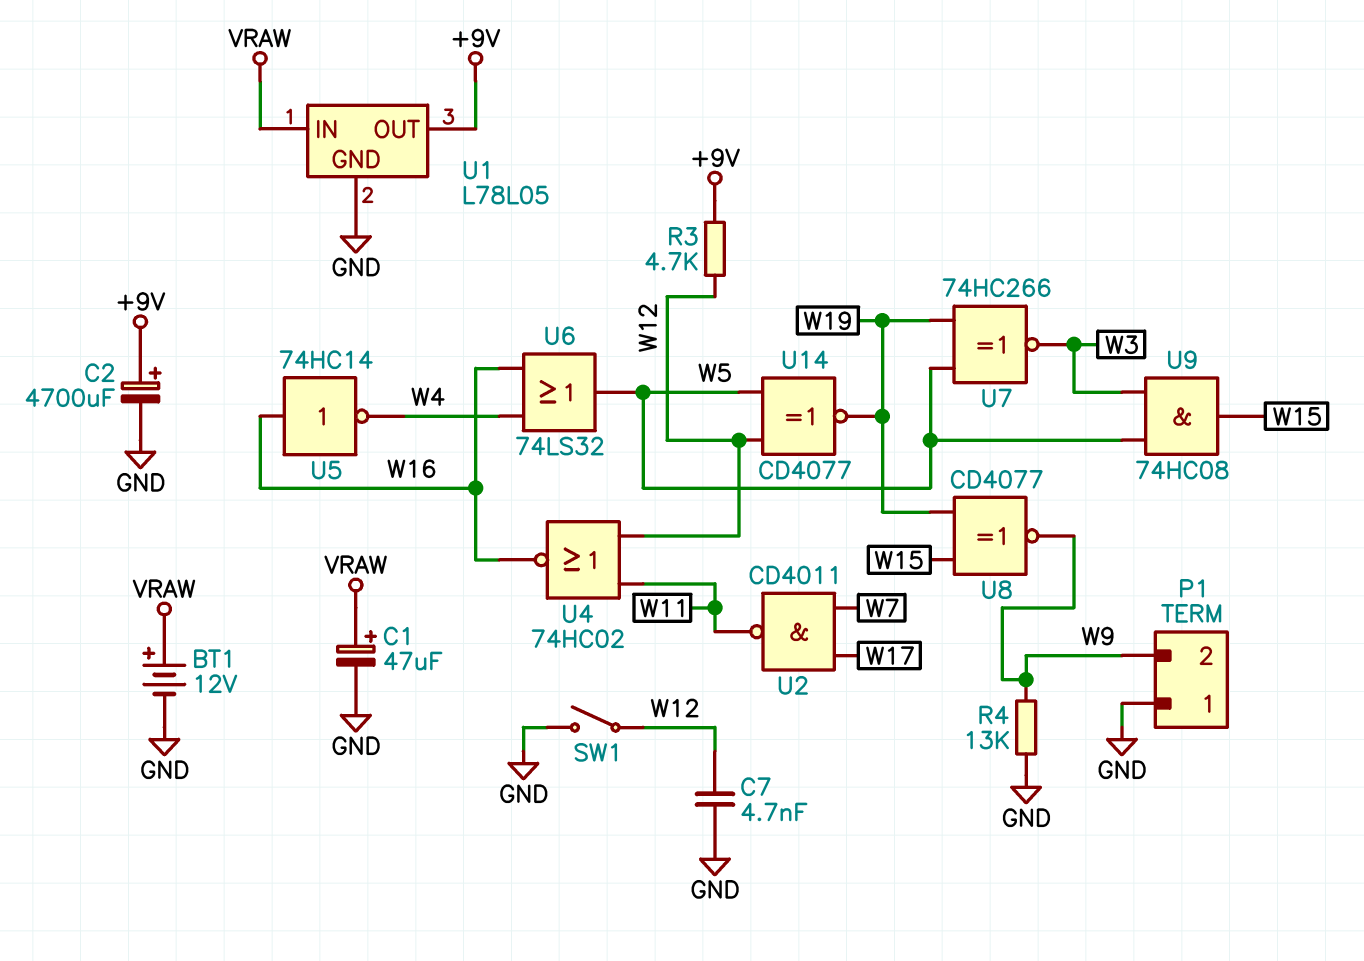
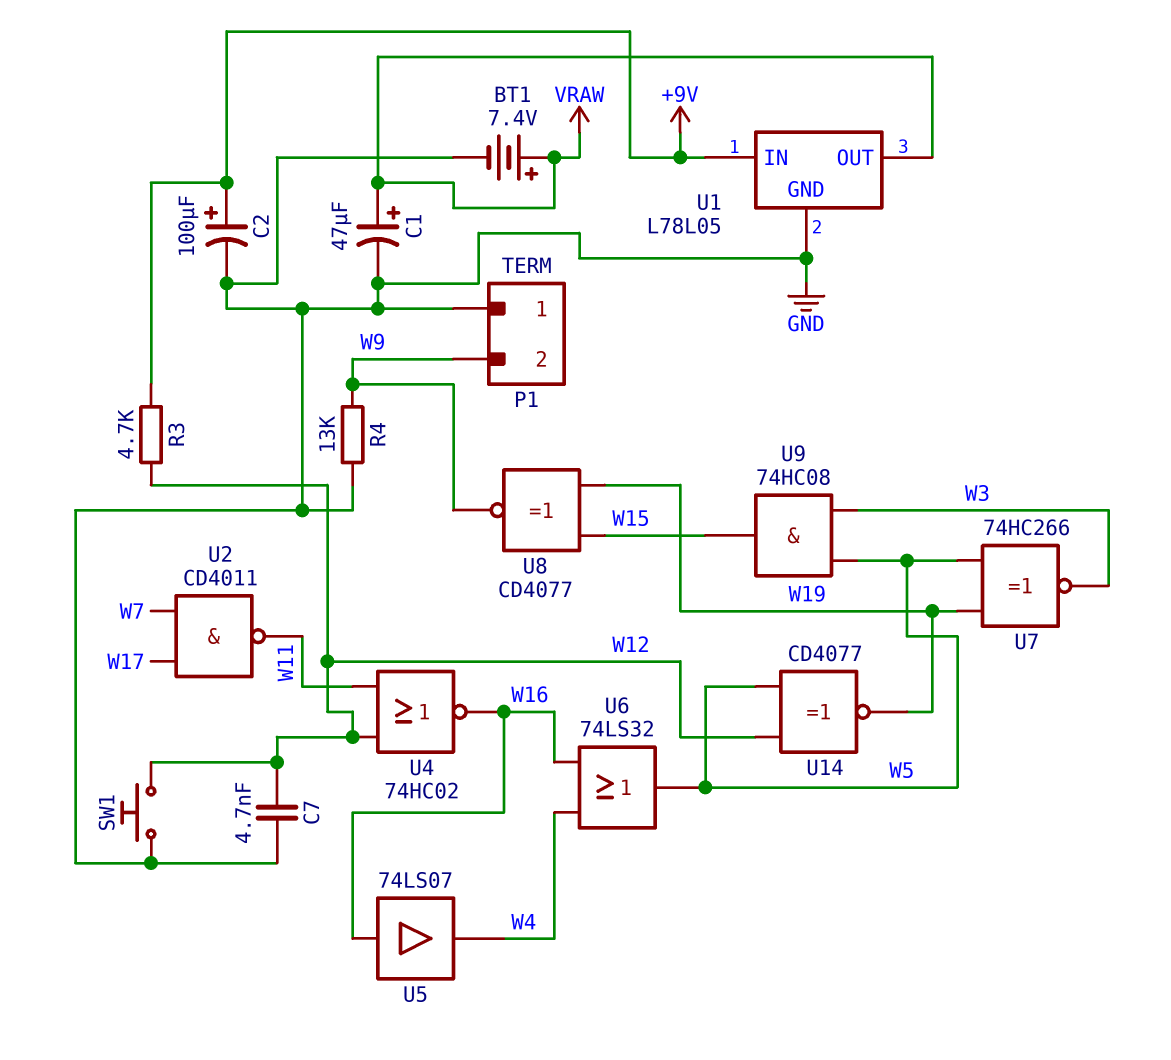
BT1: 12V (plus VRAW, minus GND) -> 7.4V (plus VRAW, minus GND)
C2: 4700uF (plus +9V, minus GND) -> 100uF (plus +9V, minus GND)
SW1: switch (GND, W12) -> button (GND, W12)
U1 pin IN: VRAW -> +9V
U1 pin OUT: +9V -> VRAW
U5: NOT 74HC14 (in W16, out W4) -> buffer 74LS07 (in W16, out W4)

